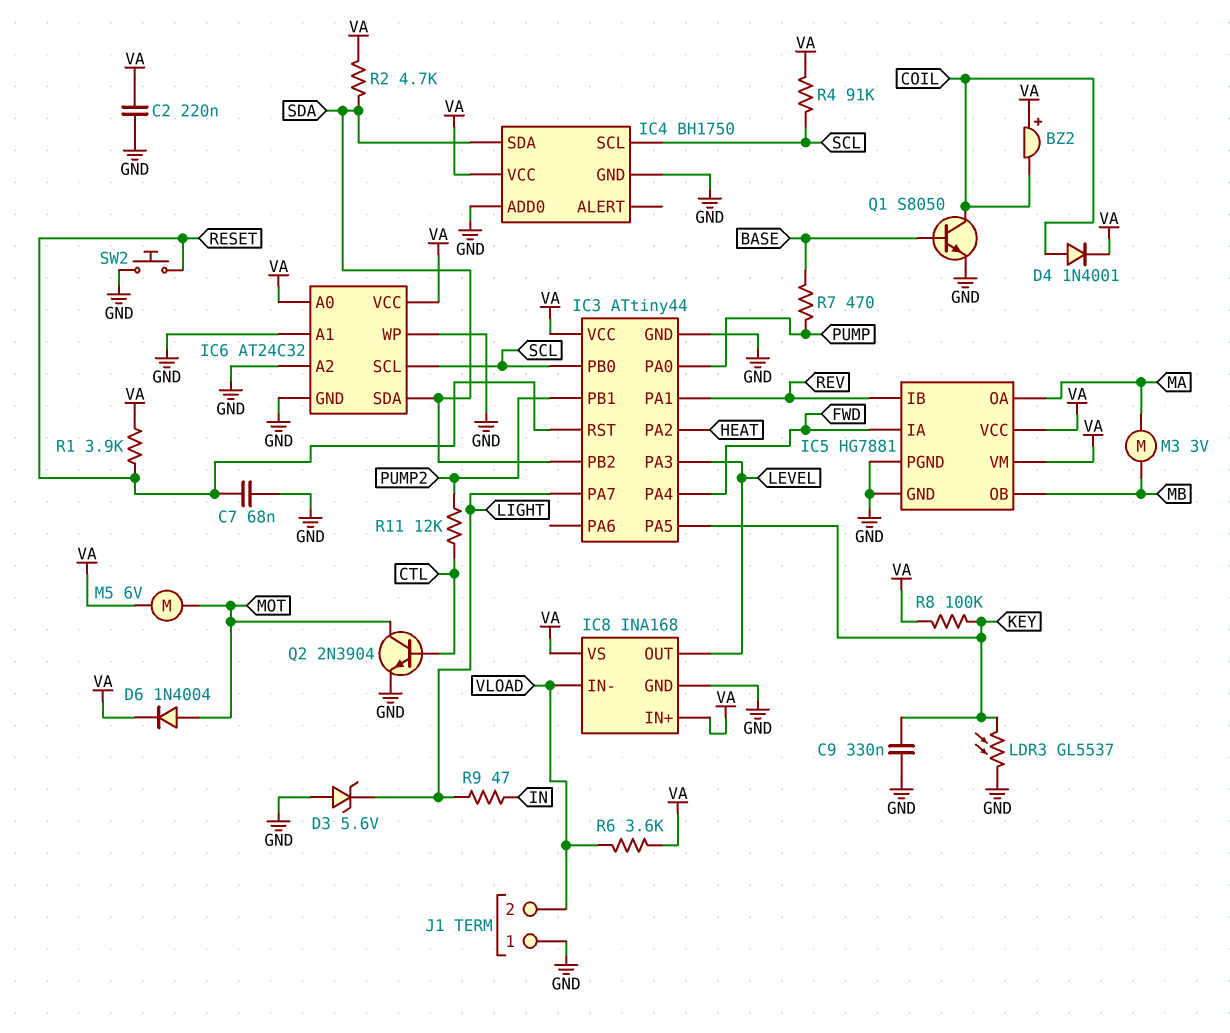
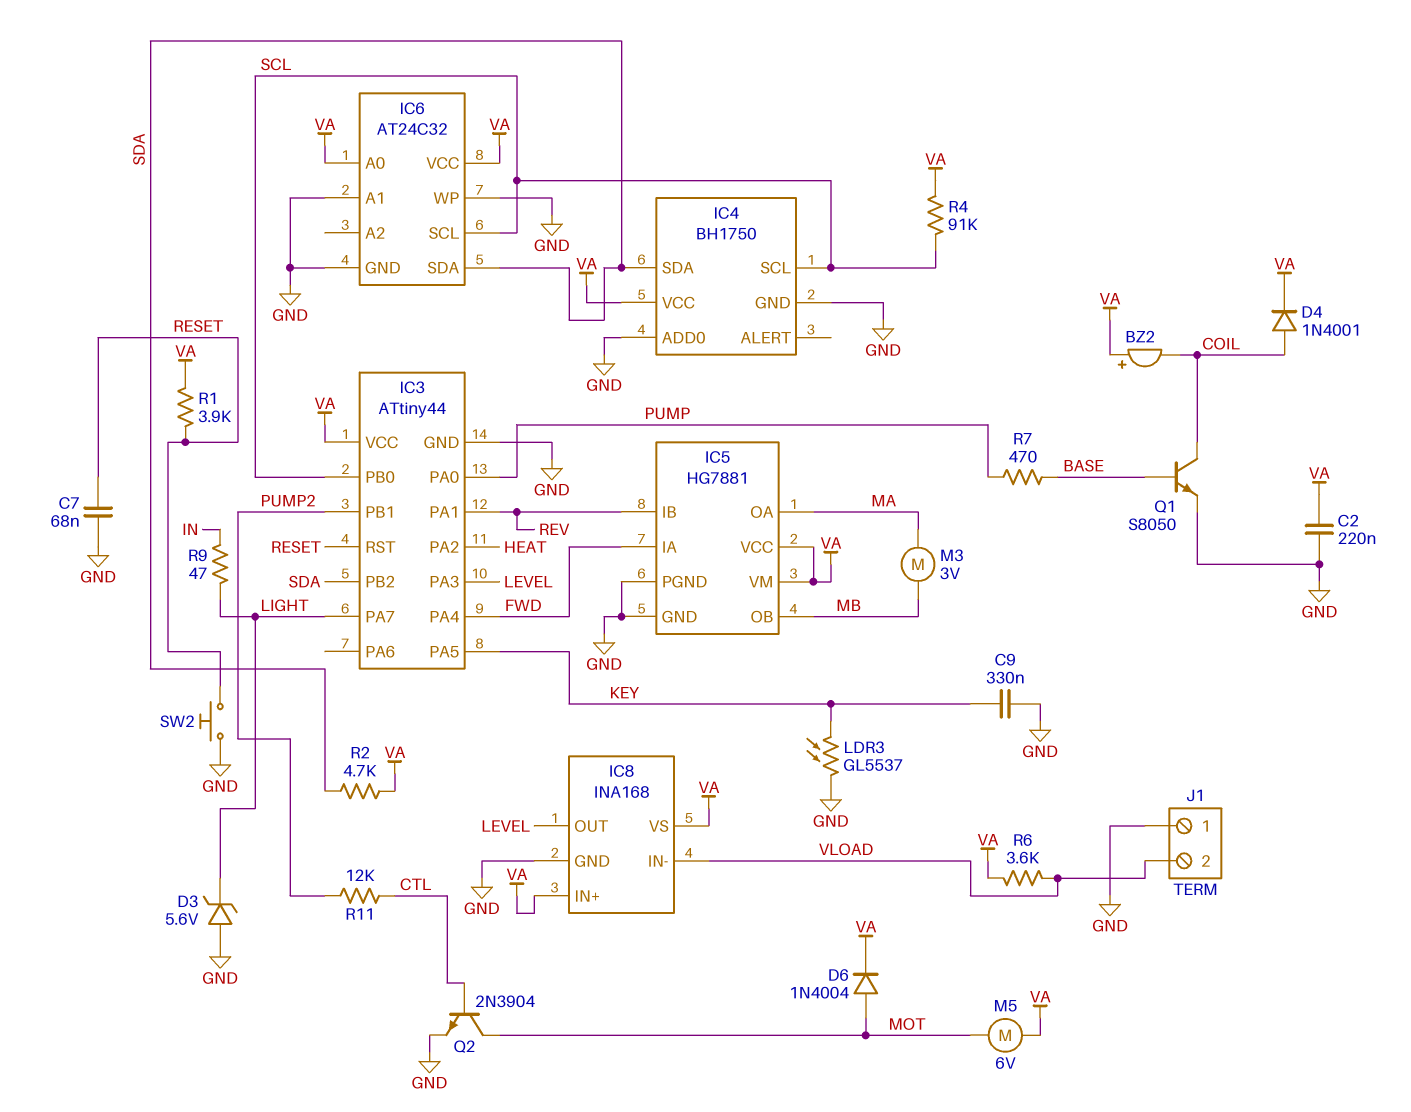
IC6 pin A2: GND -> none
R8: 100k (KEY, VA) -> none

